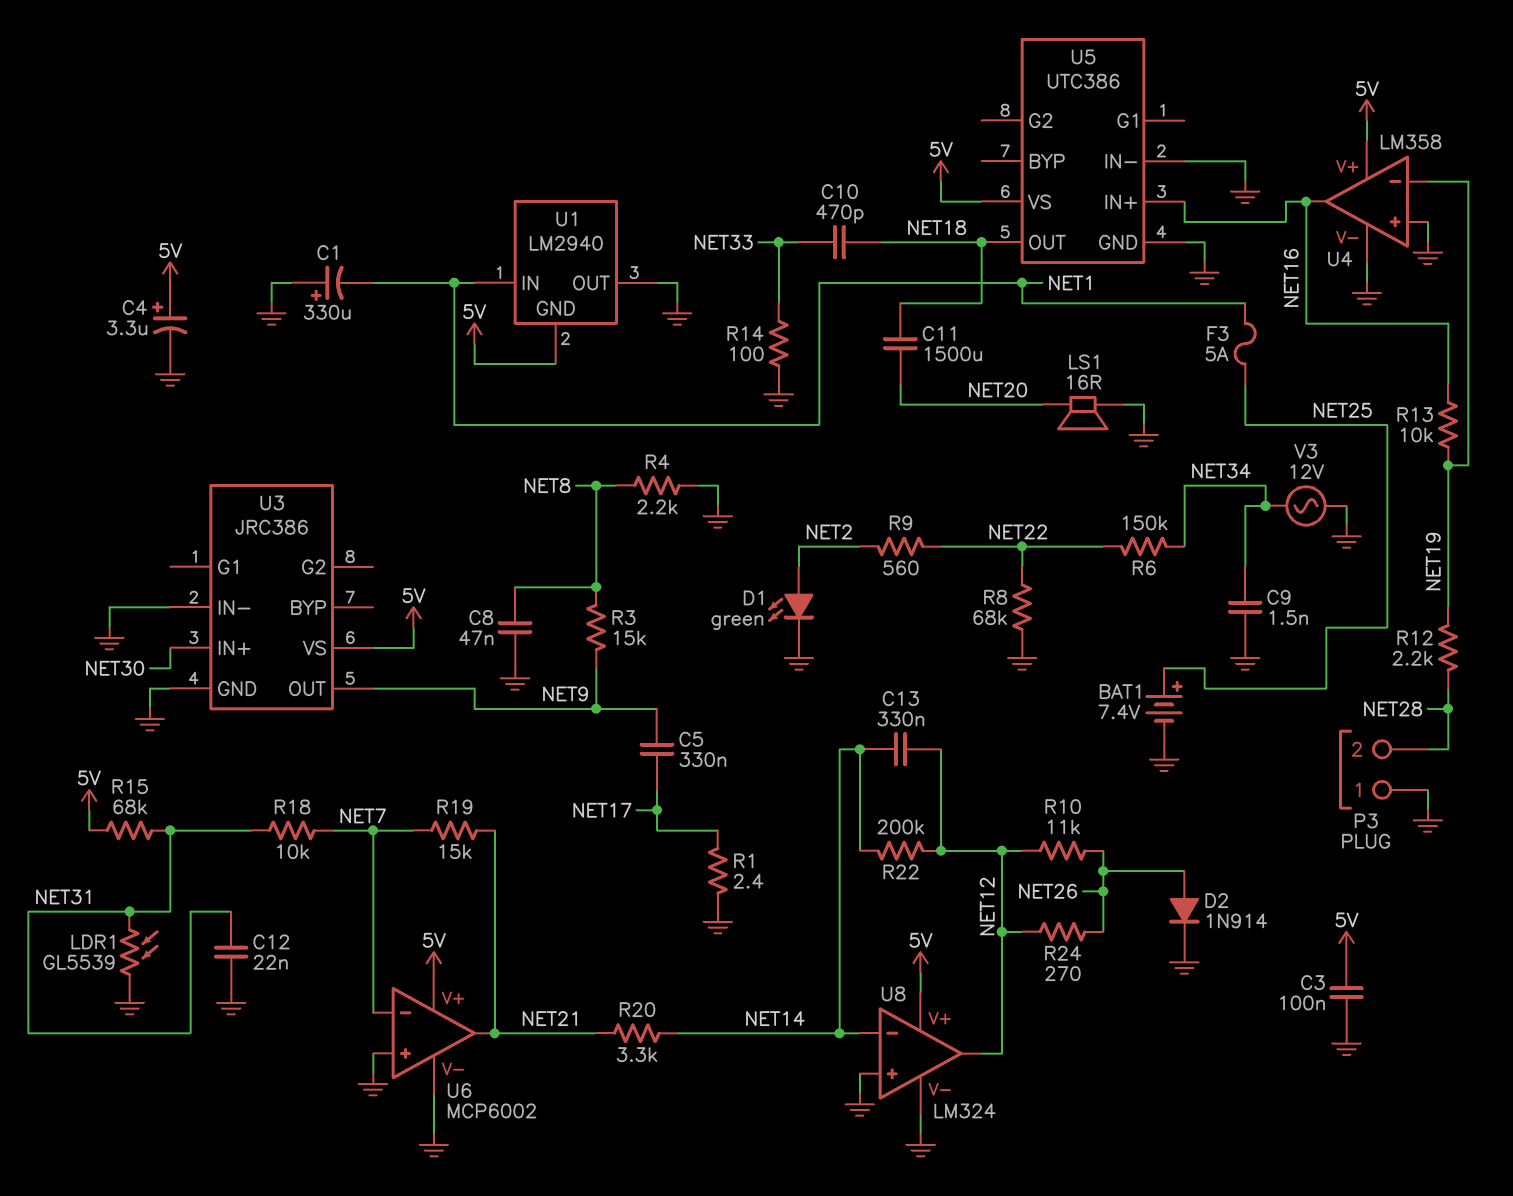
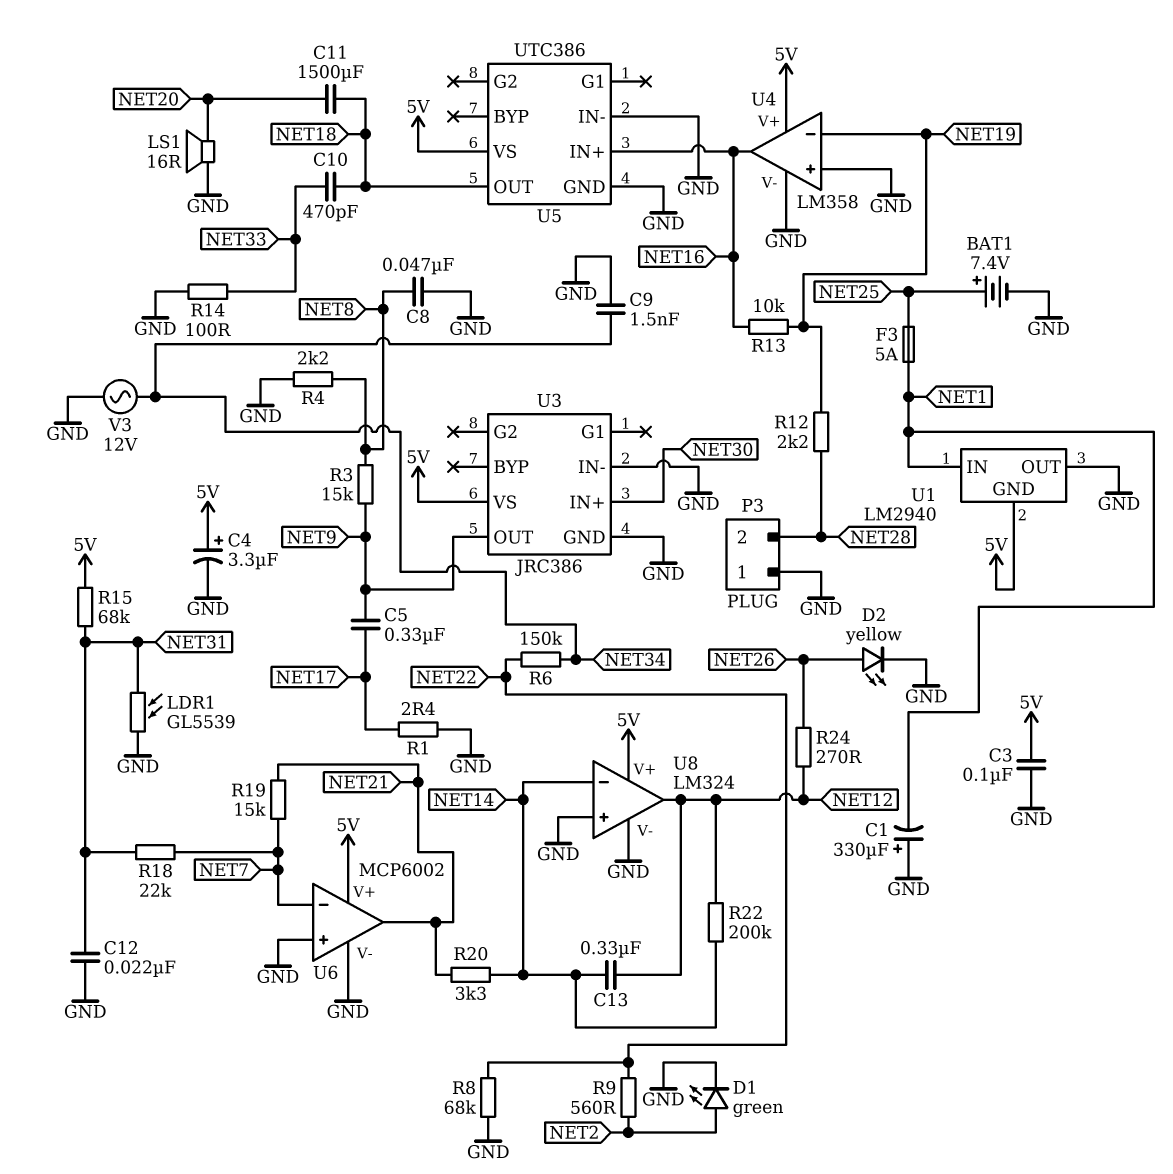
D2: diode 1N914 (A NET26, K GND) -> LED yellow (A NET26, K GND)
R10: 11k (NET12, NET26) -> none
R18: 10k (NET7, NET31) -> 22k (NET7, NET31)

